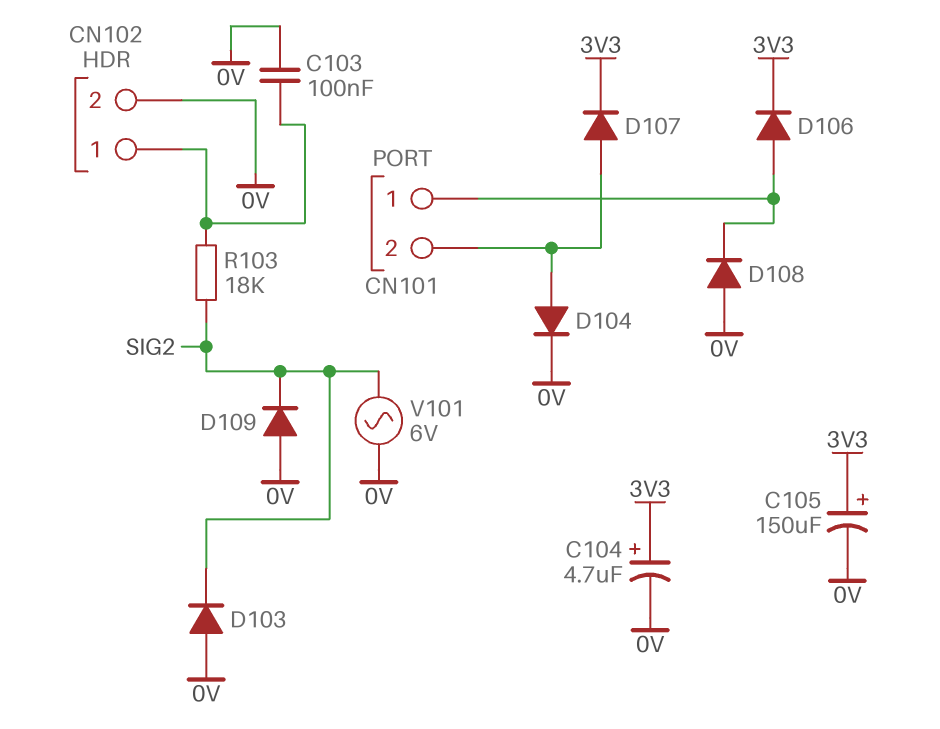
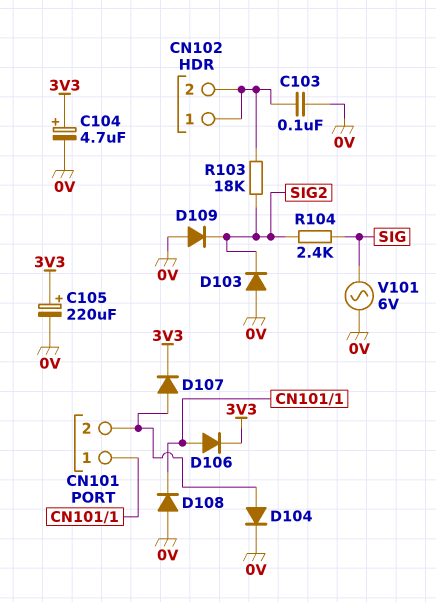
C105: 150uF (plus 3V3, minus 0V) -> 220uF (plus 3V3, minus 0V)
CN102 pin 2: 0V -> CN102/1
R104: none -> 2.4k (SIG, SIG2)
V101: AC 6V (0V, SIG2) -> AC 6V (0V, SIG)

